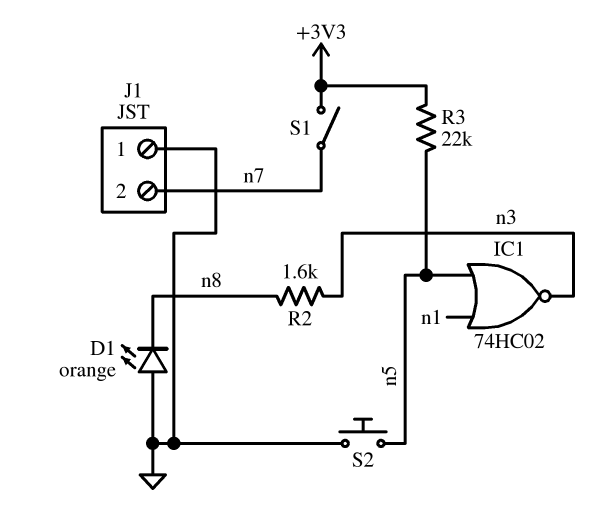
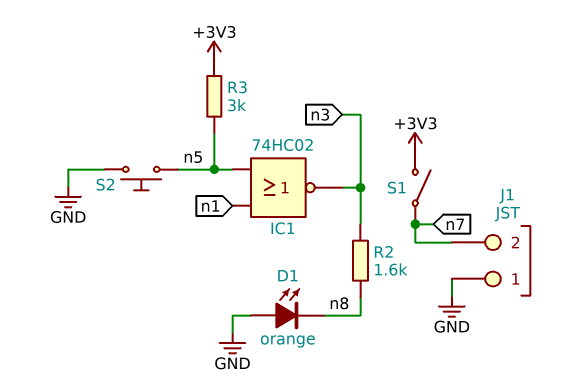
R3: 22k (+3V3, n5) -> 3k (+3V3, n5)

